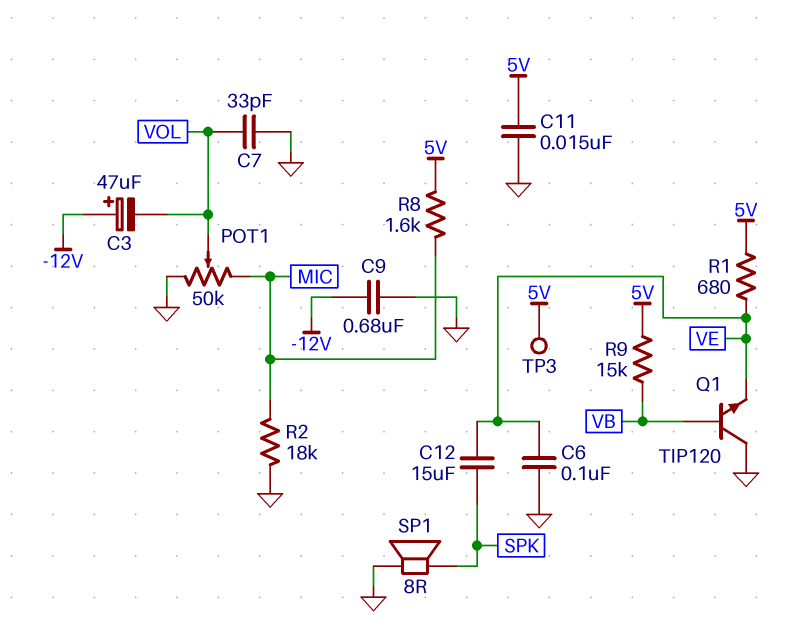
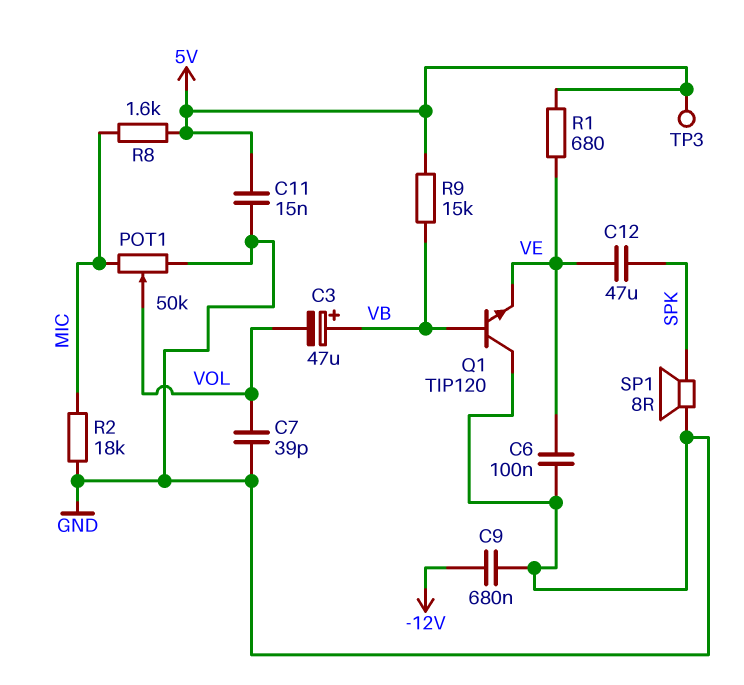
C3: 47uF (plus -12V, minus VOL) -> 47uF (plus VB, minus VOL)
C7: 33pF (GND, VOL) -> 39pF (GND, VOL)
C12: 15uF (SPK, VE) -> 47uF (SPK, VE)

